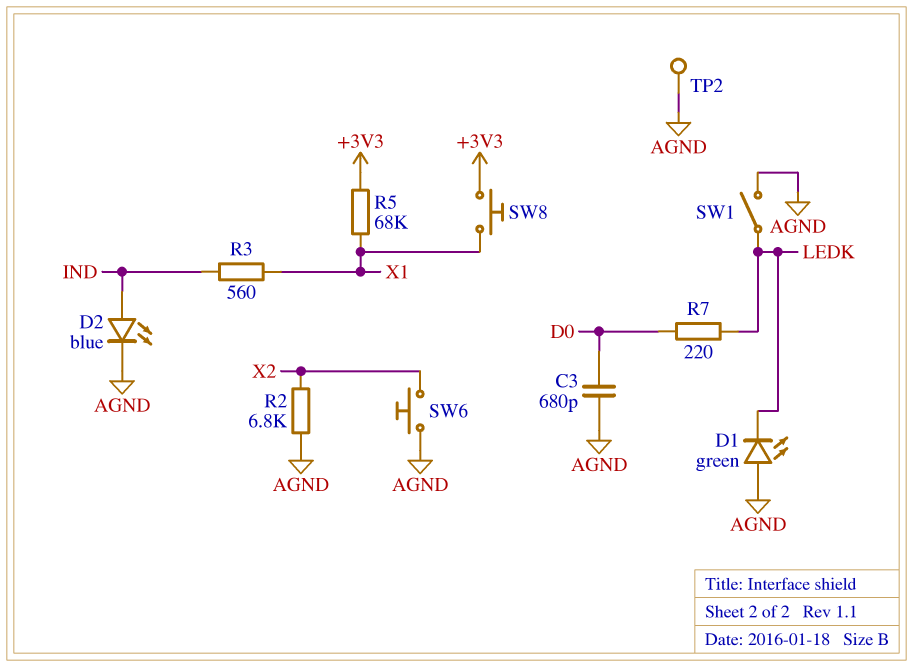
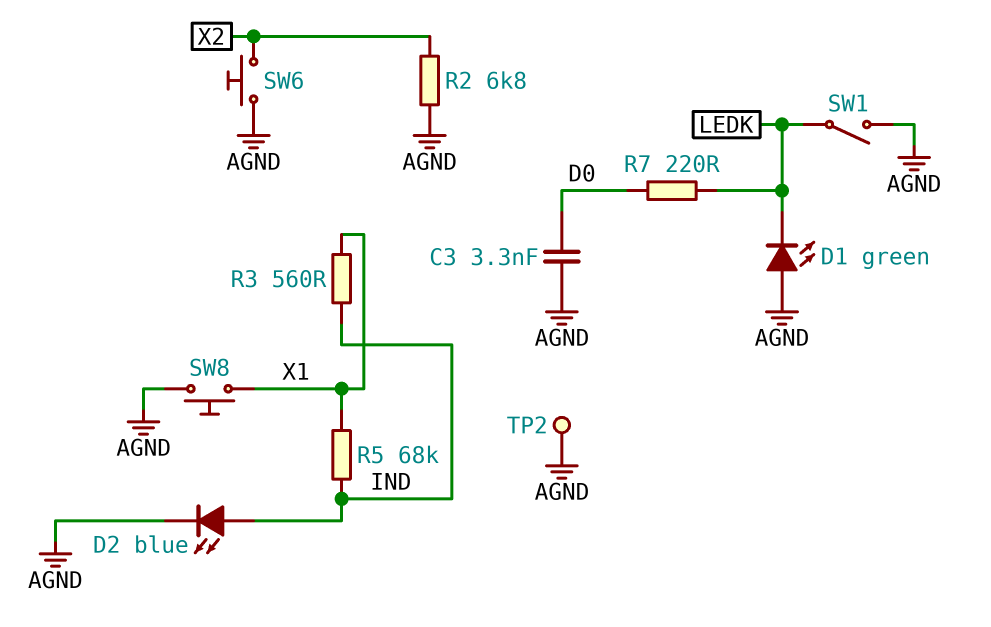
C3: 680pF (AGND, D0) -> 3.3nF (AGND, D0)
R5: 68k (+3V3, X1) -> 68k (IND, X1)
SW8: button (+3V3, X1) -> button (AGND, X1)

